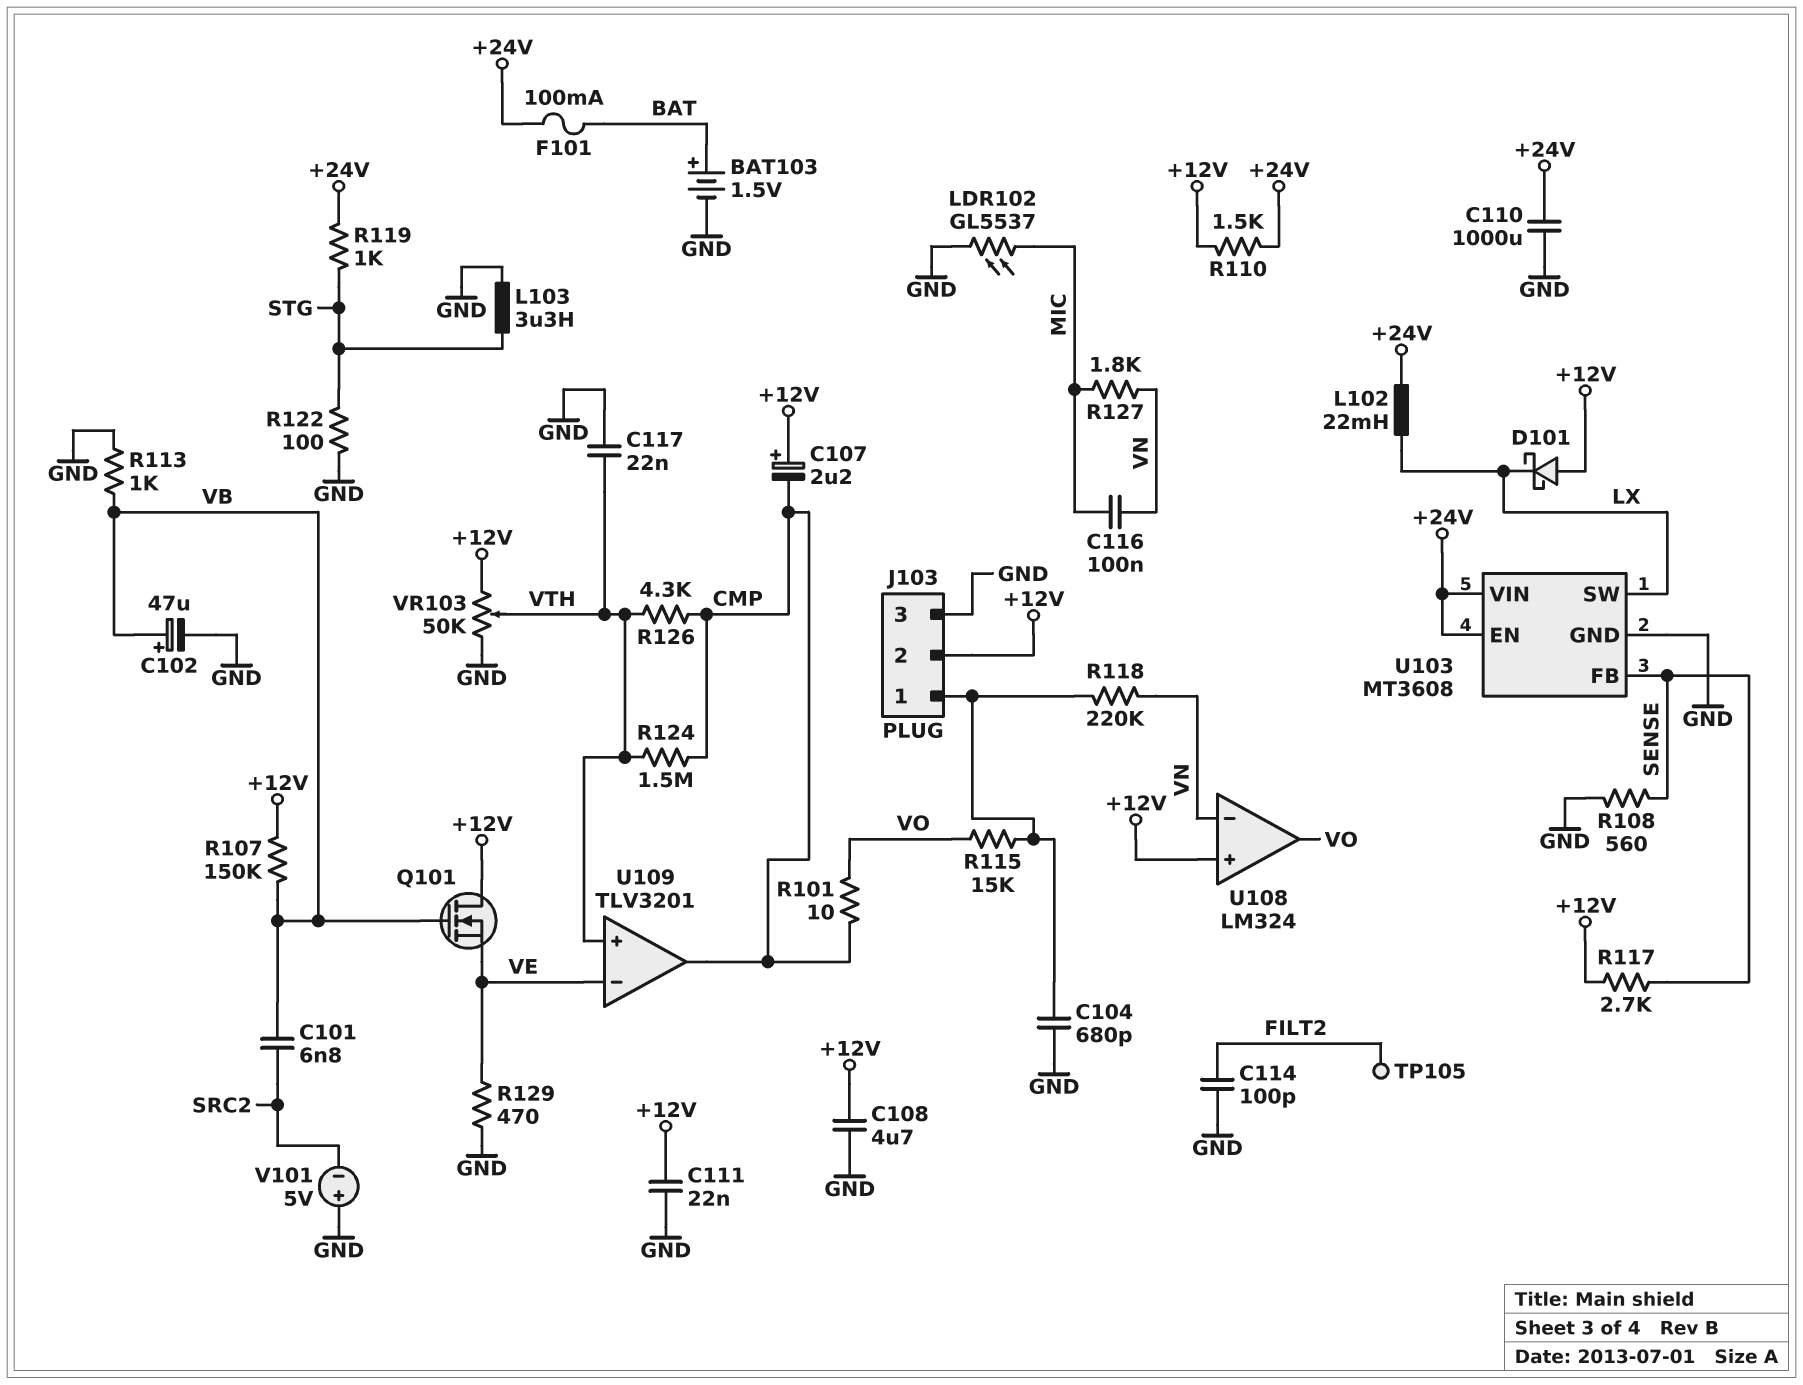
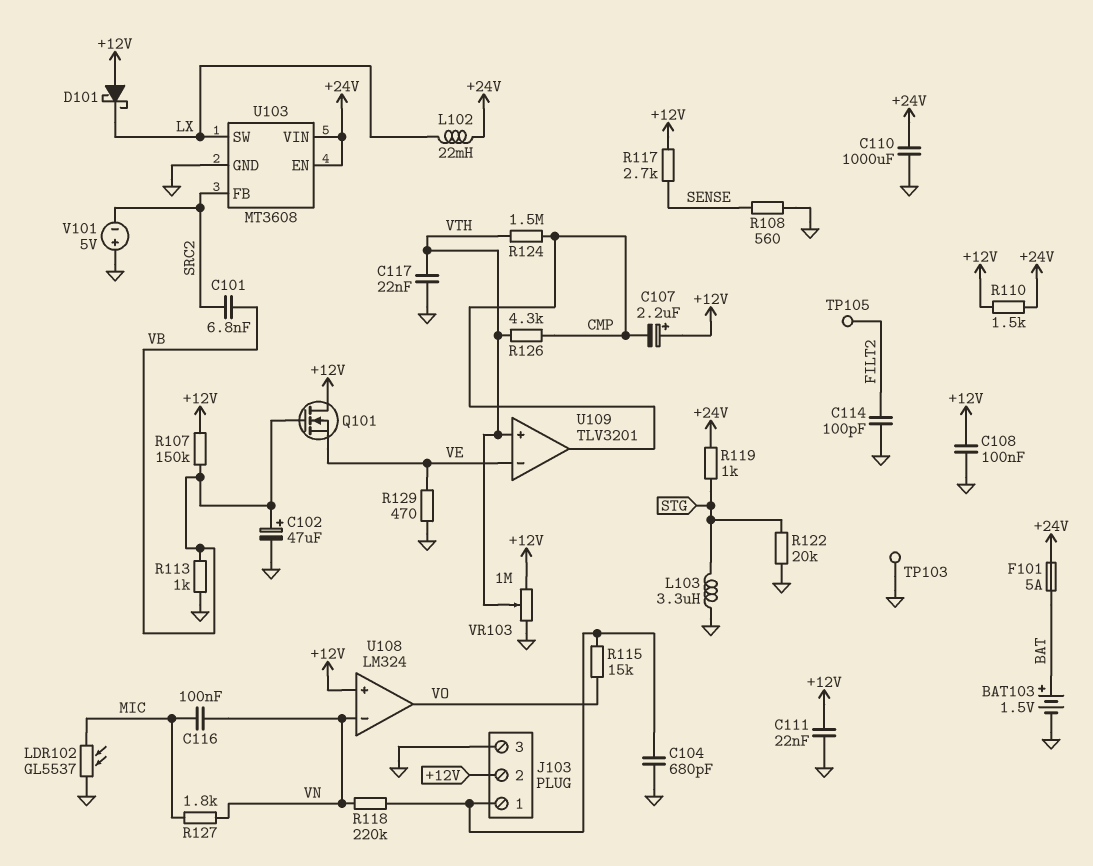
C108: 4.7uF (+12V, GND) -> 100nF (+12V, GND)
F101: 100mA (+24V, BAT) -> 5A (+24V, BAT)
R101: 10 (CMP, VO) -> none
R122: 100 (GND, STG) -> 20k (GND, STG)
TP103: none -> test point (GND)
U103 pin FB: SENSE -> SRC2
VR103: 50k (+12V, GND, wiper VTH) -> 1M (+12V, GND, wiper VTH)

